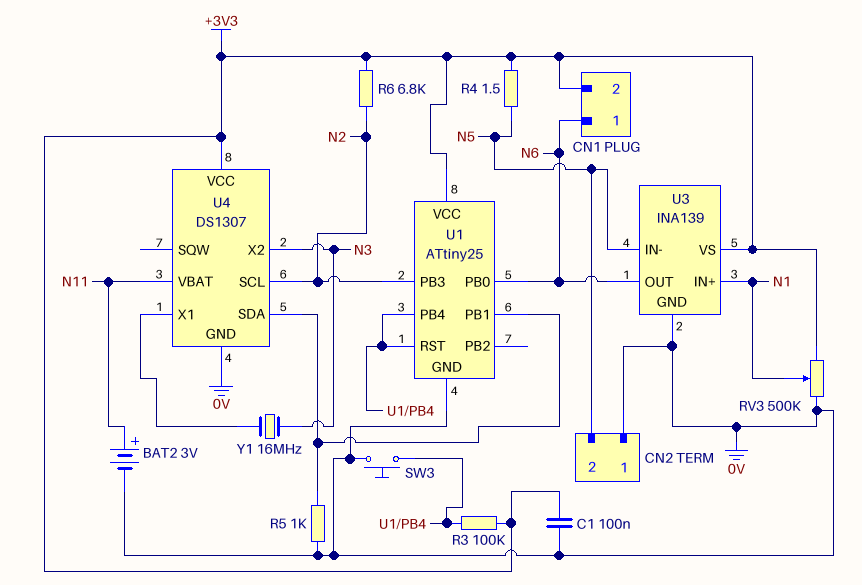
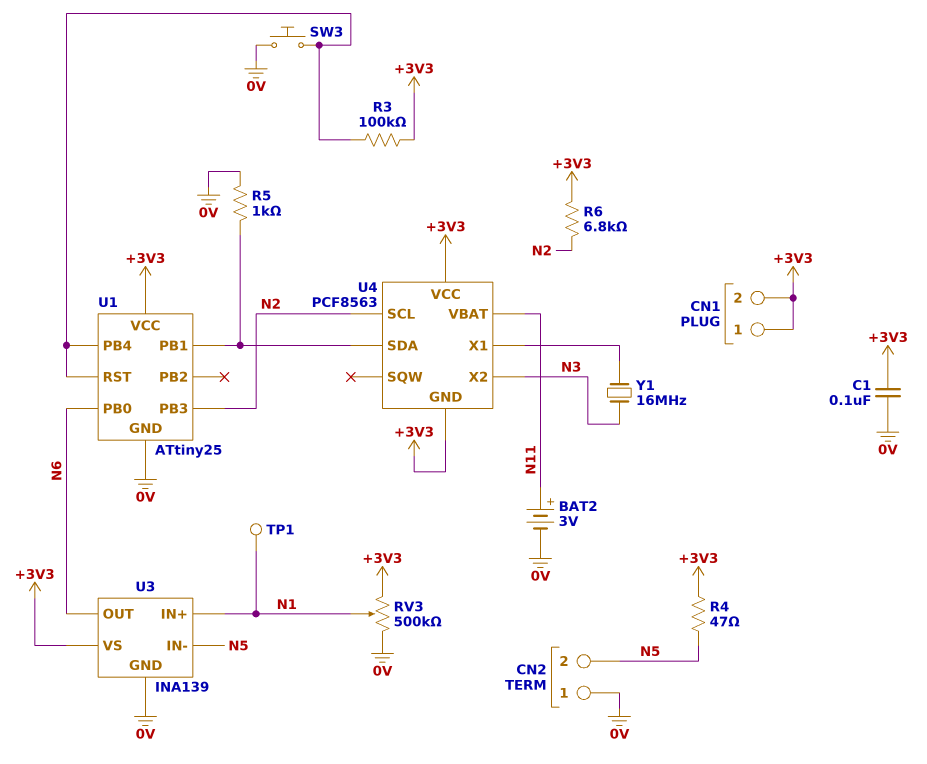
CN1 pin 1: N6 -> +3V3
R4: 1.5 (+3V3, N5) -> 47 (+3V3, N5)
TP1: none -> test point (N1)
U4: DS1307 -> PCF8563
U4 pin GND: 0V -> +3V3

